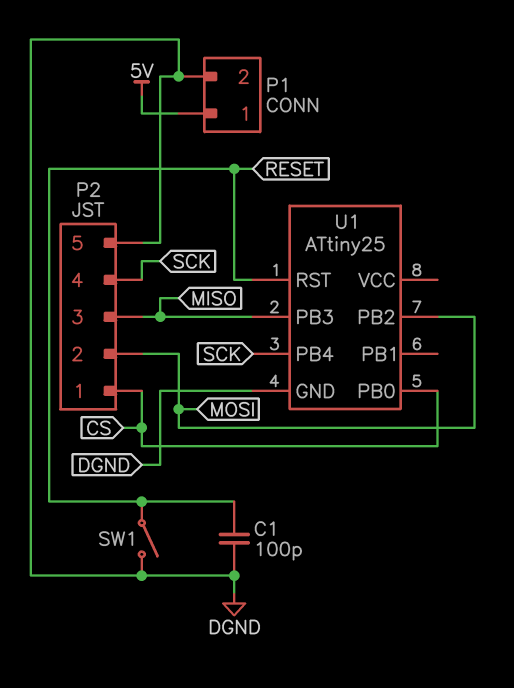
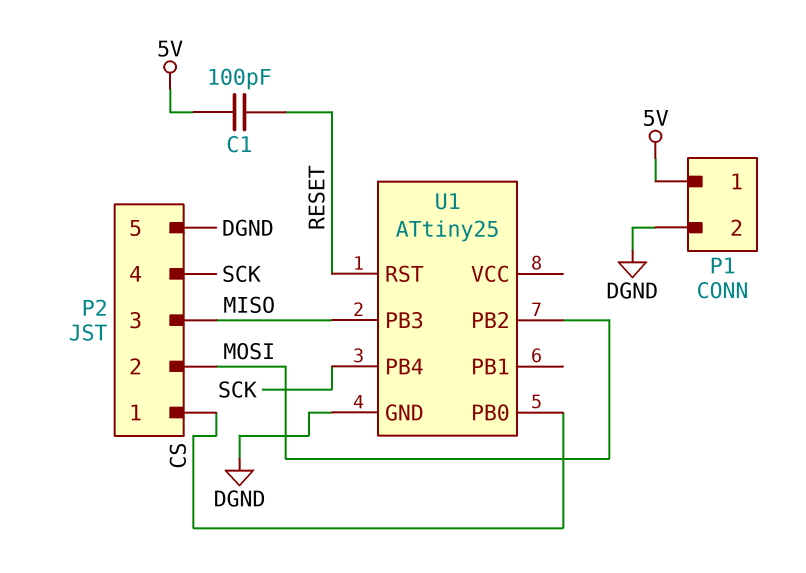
C1: 100pF (DGND, RESET) -> 100pF (5V, RESET)
SW1: switch (DGND, RESET) -> none

